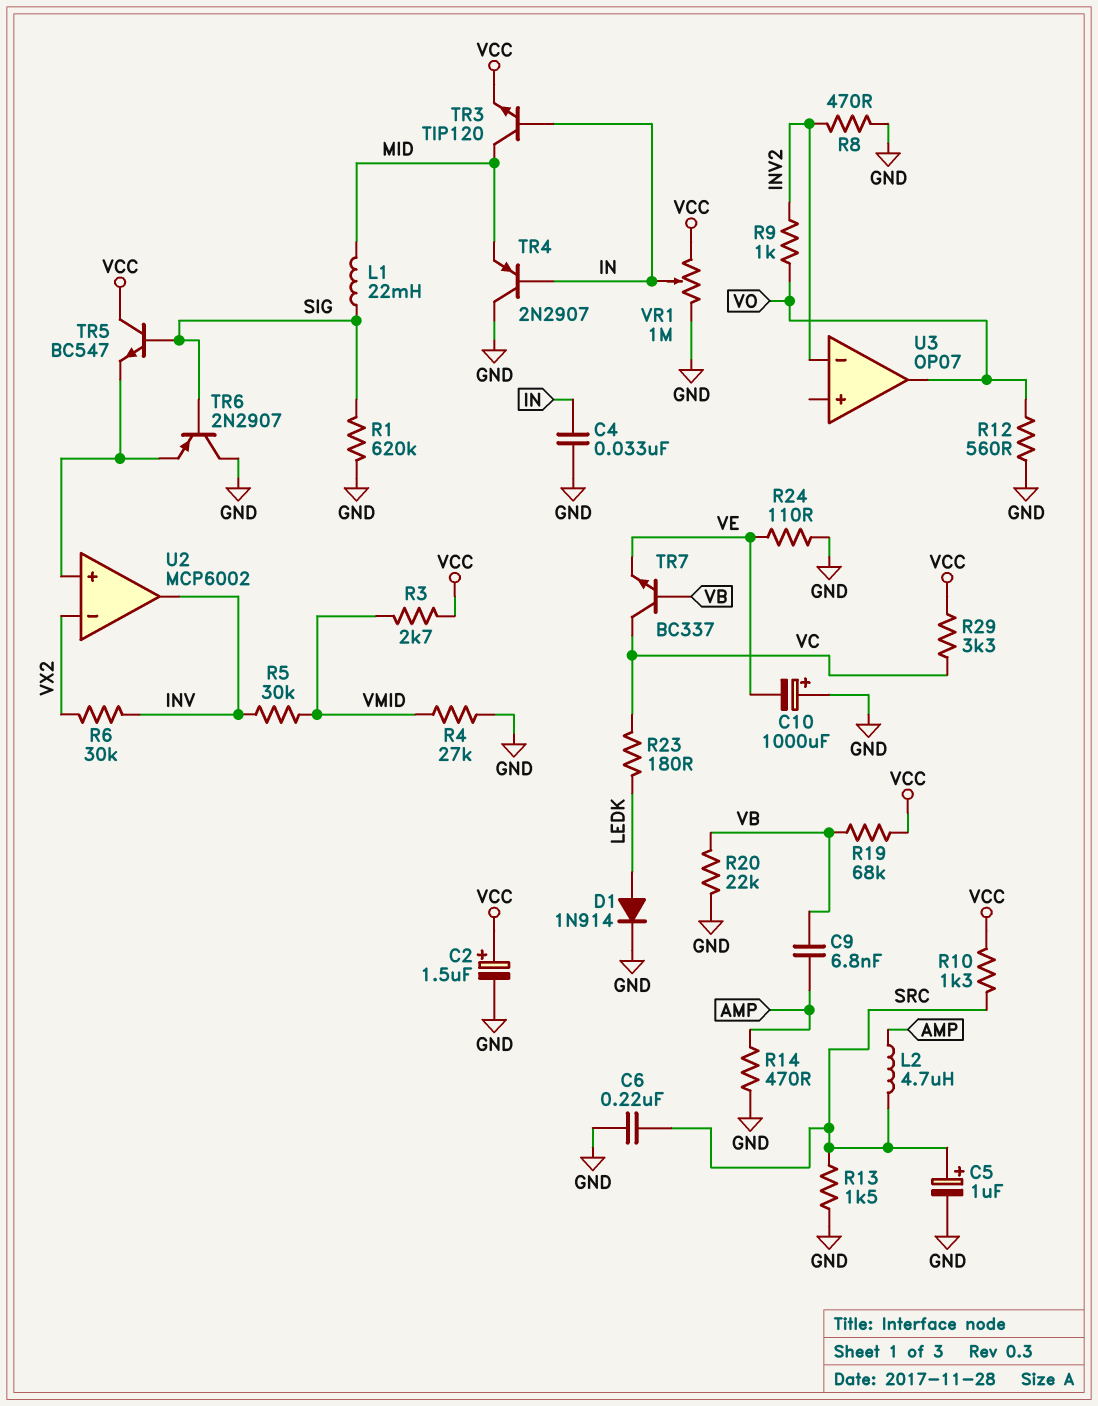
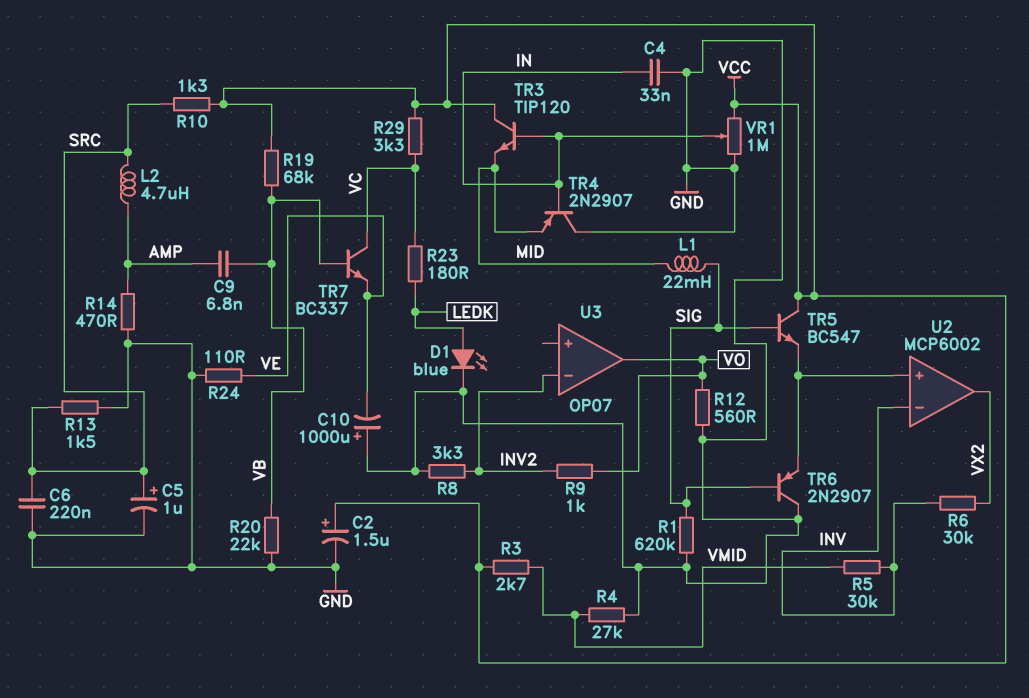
D1: diode 1N914 (A LEDK, K GND) -> LED blue (A LEDK, K GND)
R8: 470 (GND, INV2) -> 3.3k (GND, INV2)
TR3: NPN TIP120 (B IN, C MID, E VCC) -> NPN TIP120 (B IN, C VCC, E MID)
U2 pin in-: VX2 -> INV
U2 pin out: INV -> VX2

